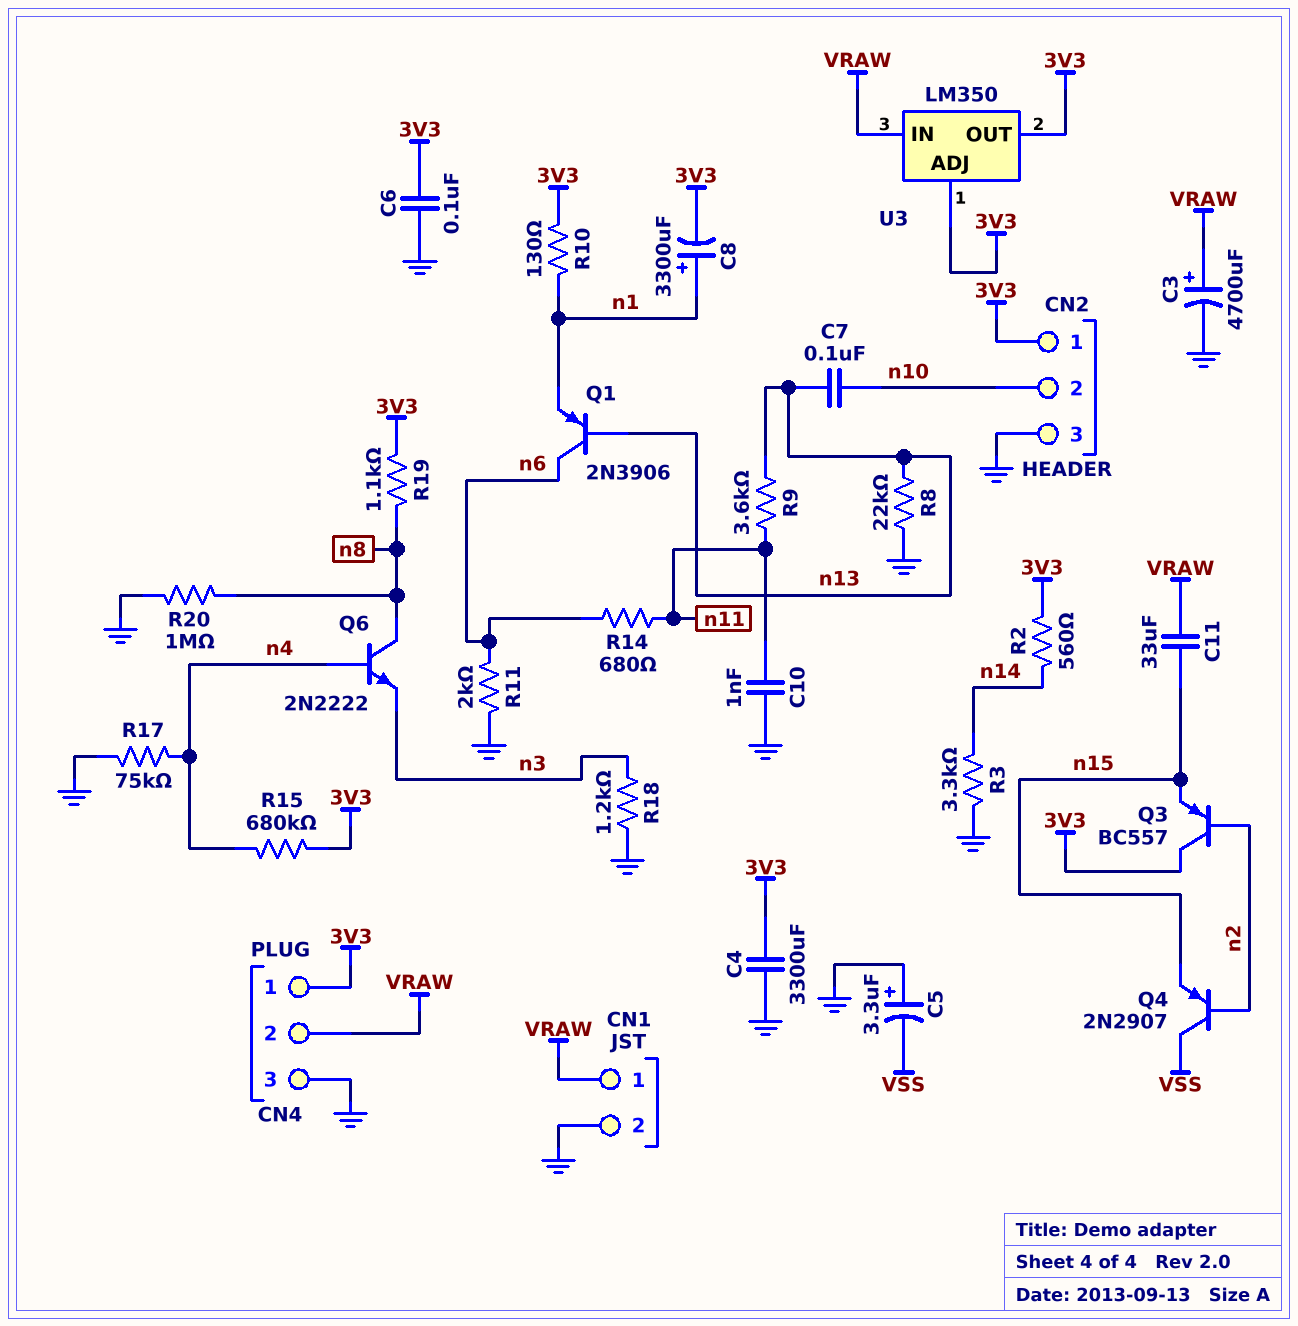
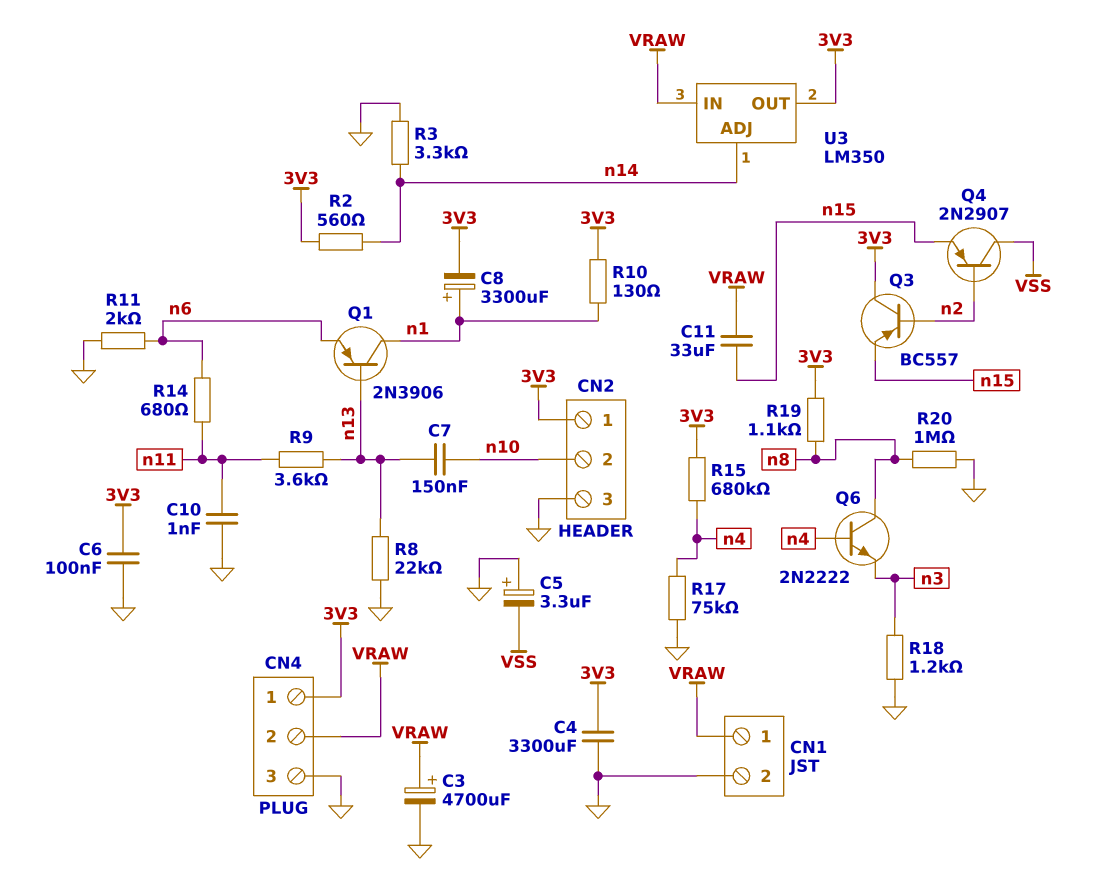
C7: 100nF (n10, n13) -> 150nF (n10, n13)
Q1: PNP 2N3906 (B n13, C n6, E n1) -> PNP 2N3906 (B n13, C n1, E n6)
U3 pin ADJ: 3V3 -> n14

